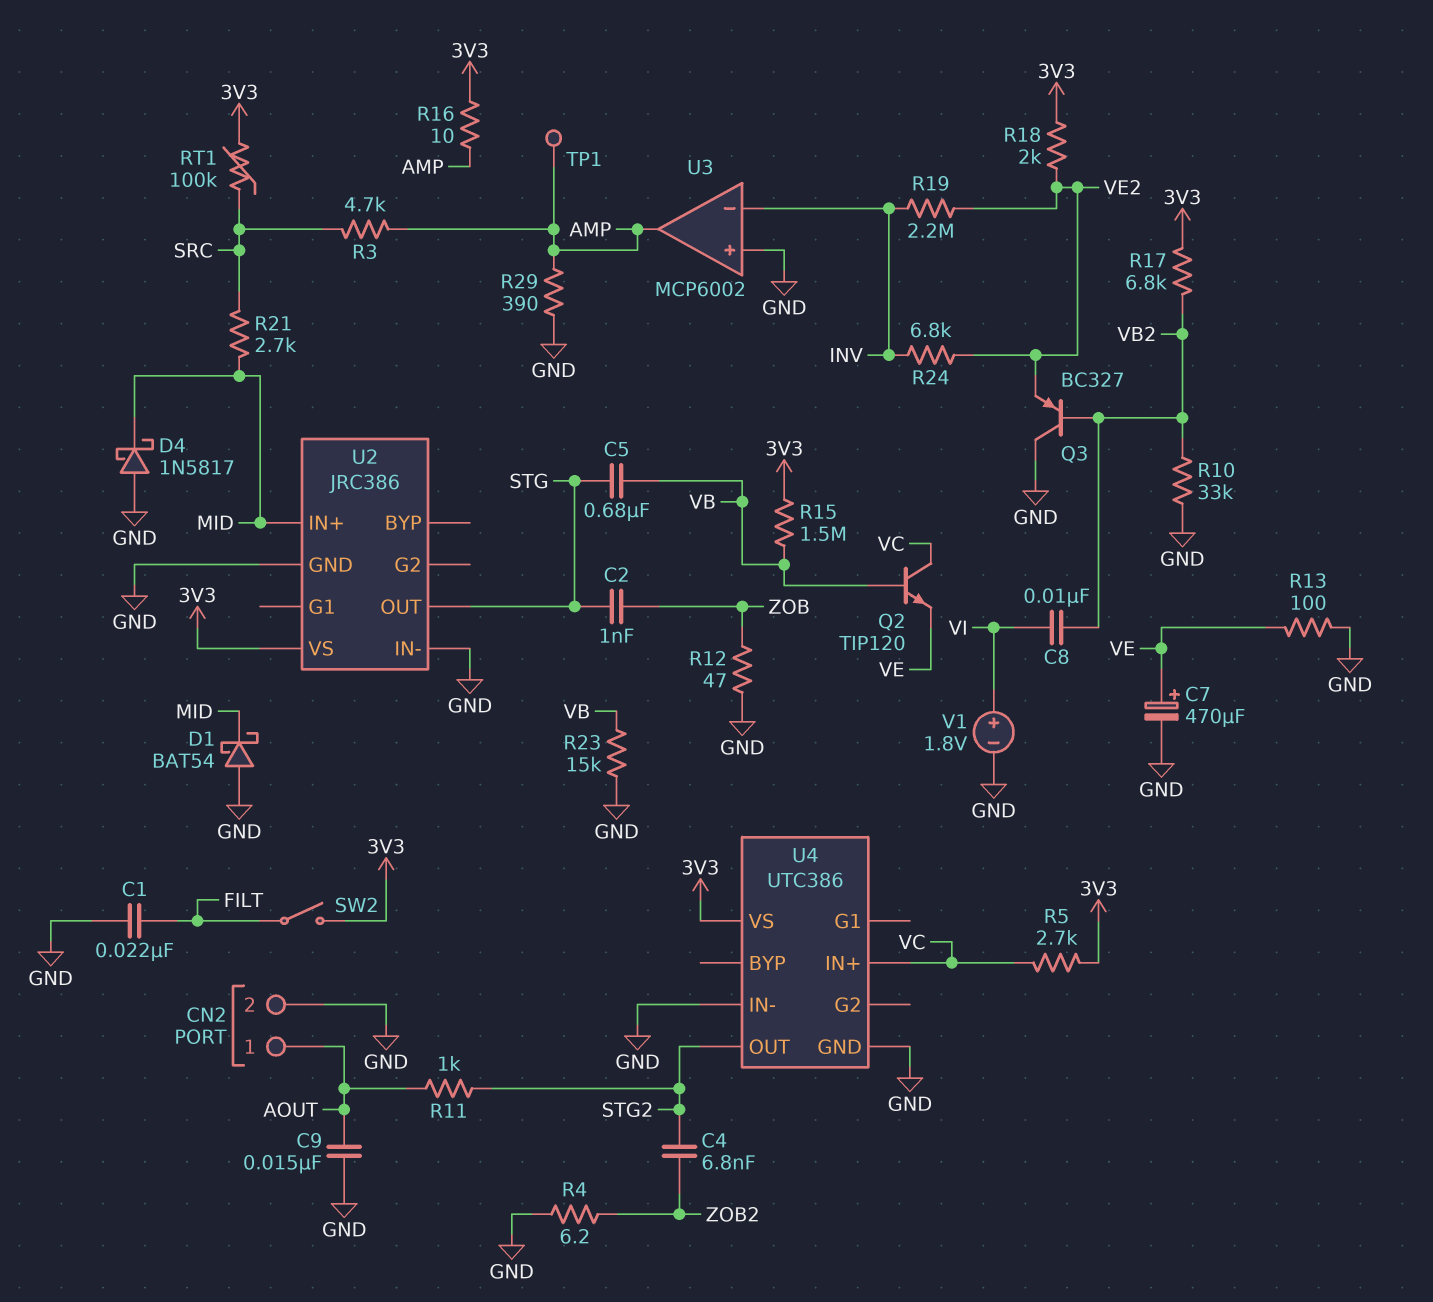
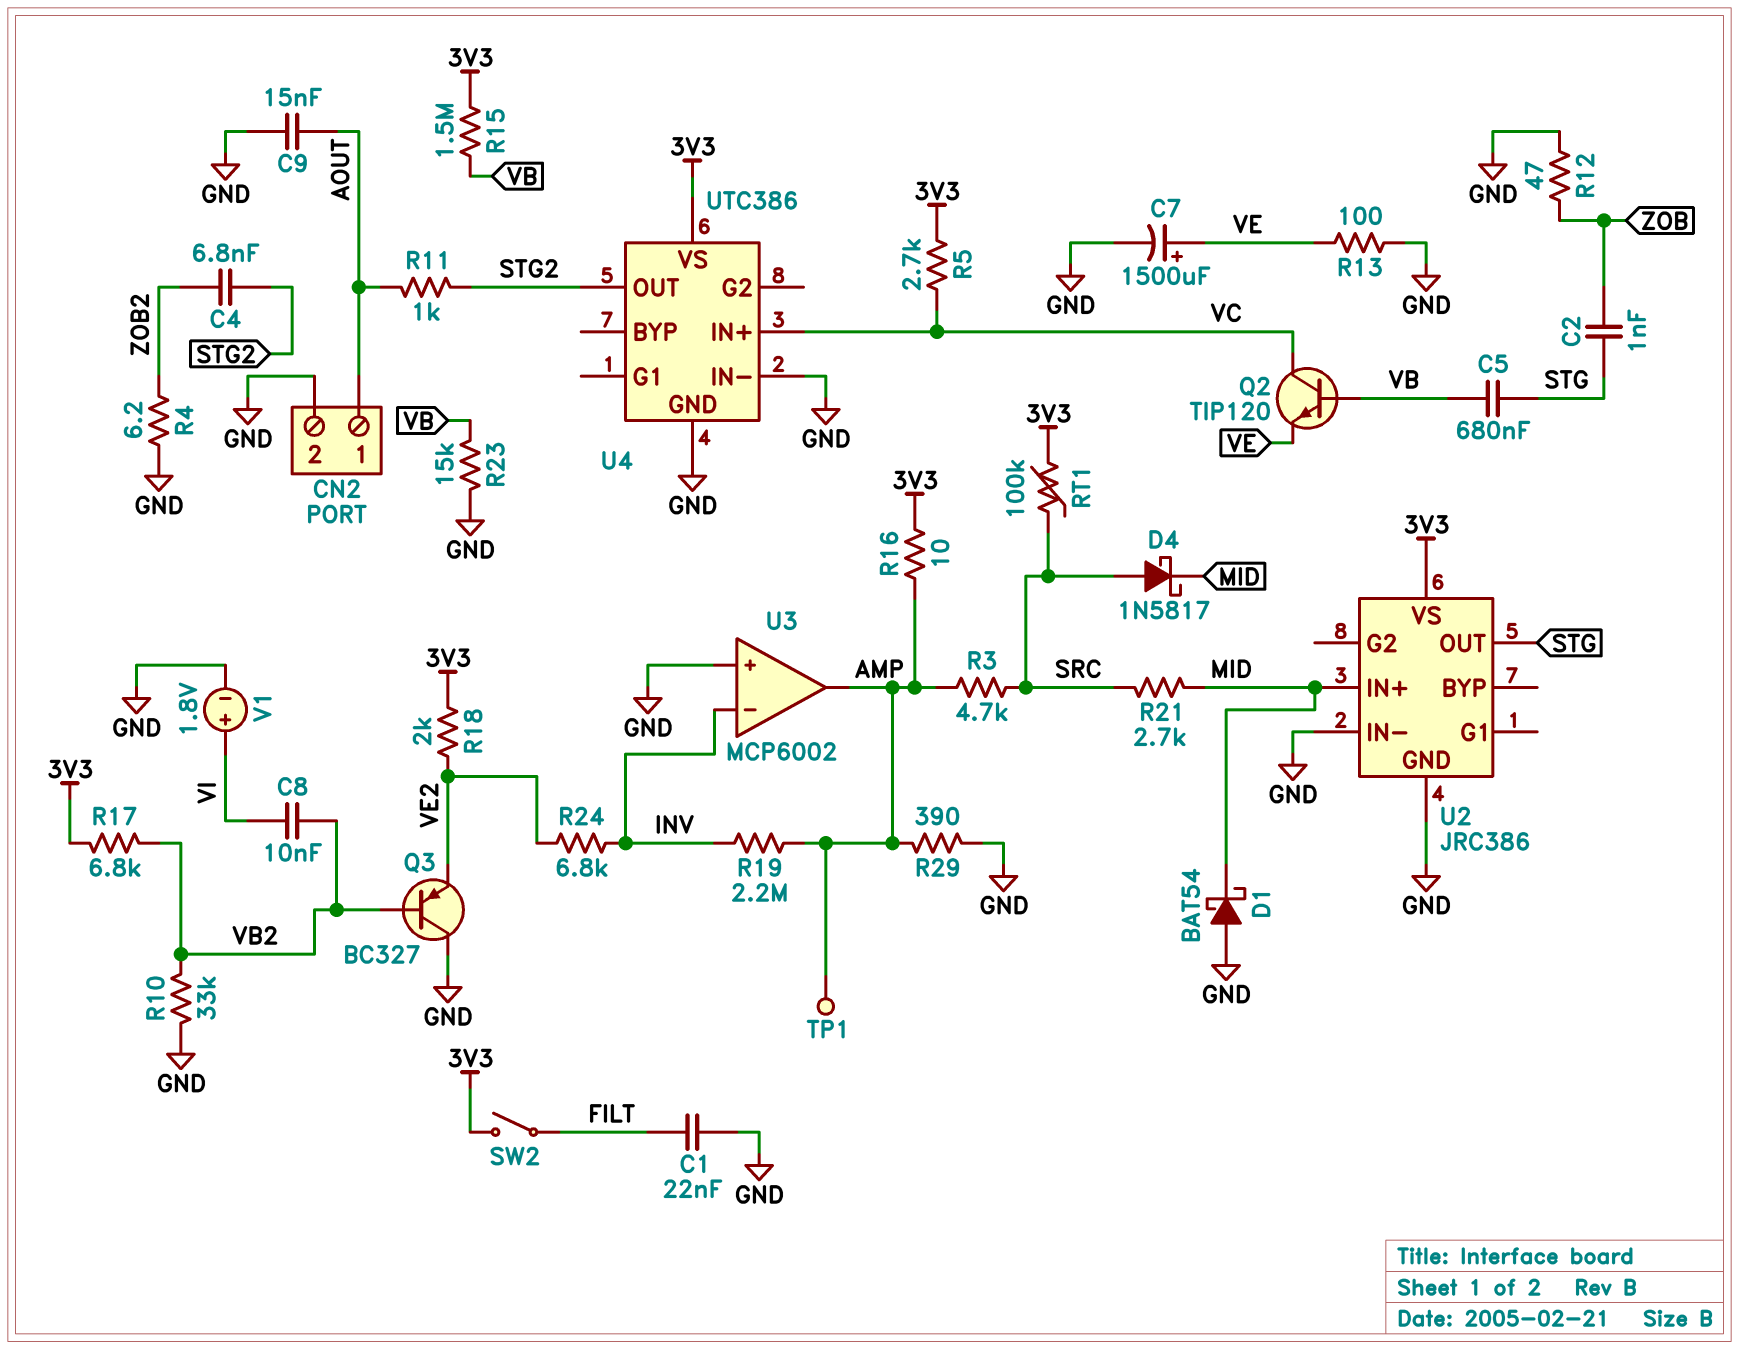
C7: 470uF (plus VE, minus GND) -> 1500uF (plus VE, minus GND)
D4: schottky 1N5817 (A GND, K MID) -> schottky 1N5817 (A SRC, K MID)
R19: 2.2M (INV, VE2) -> 2.2M (AMP, INV)

